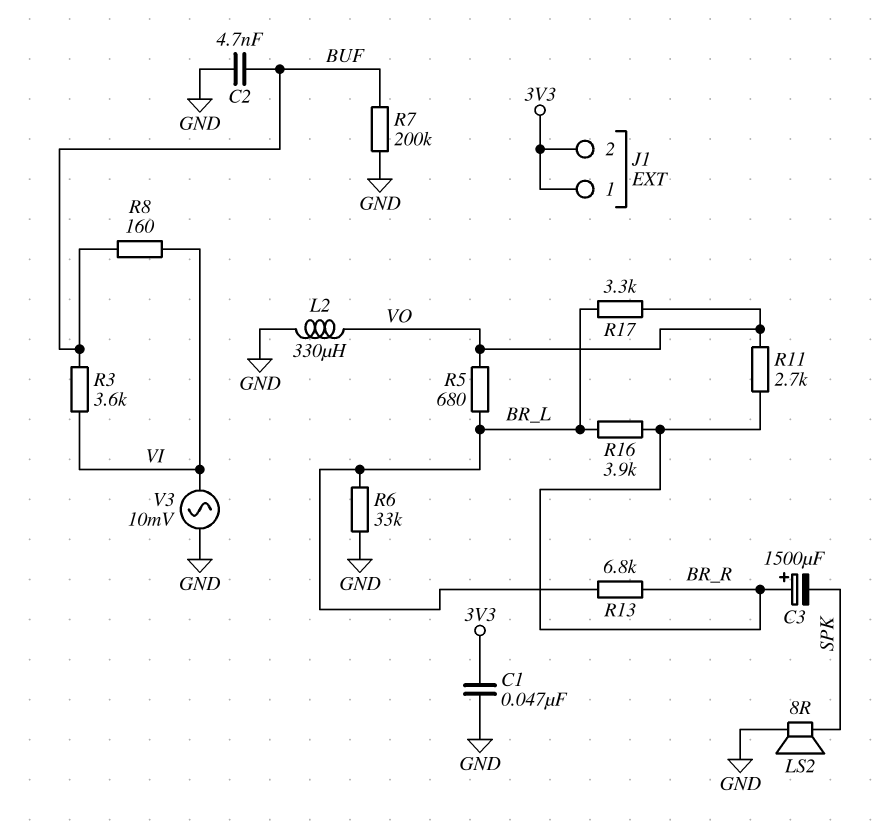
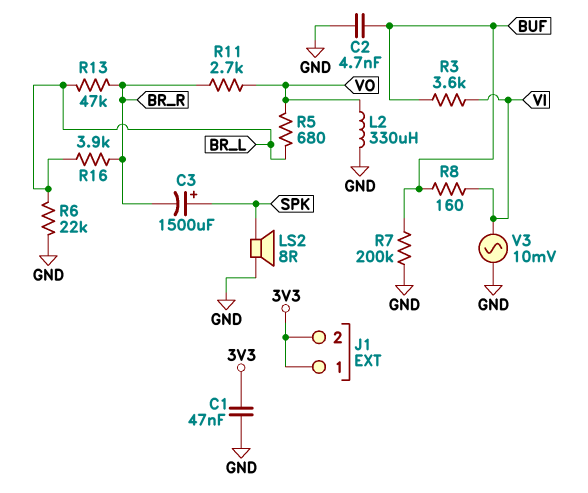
C3: 1500uF (plus BR_R, minus SPK) -> 1500uF (plus SPK, minus BR_R)
R6: 33k (BR_L, GND) -> 22k (BR_L, GND)
R13: 6.8k (BR_L, BR_R) -> 47k (BR_L, BR_R)
R17: 3.3k (BR_L, VO) -> none

